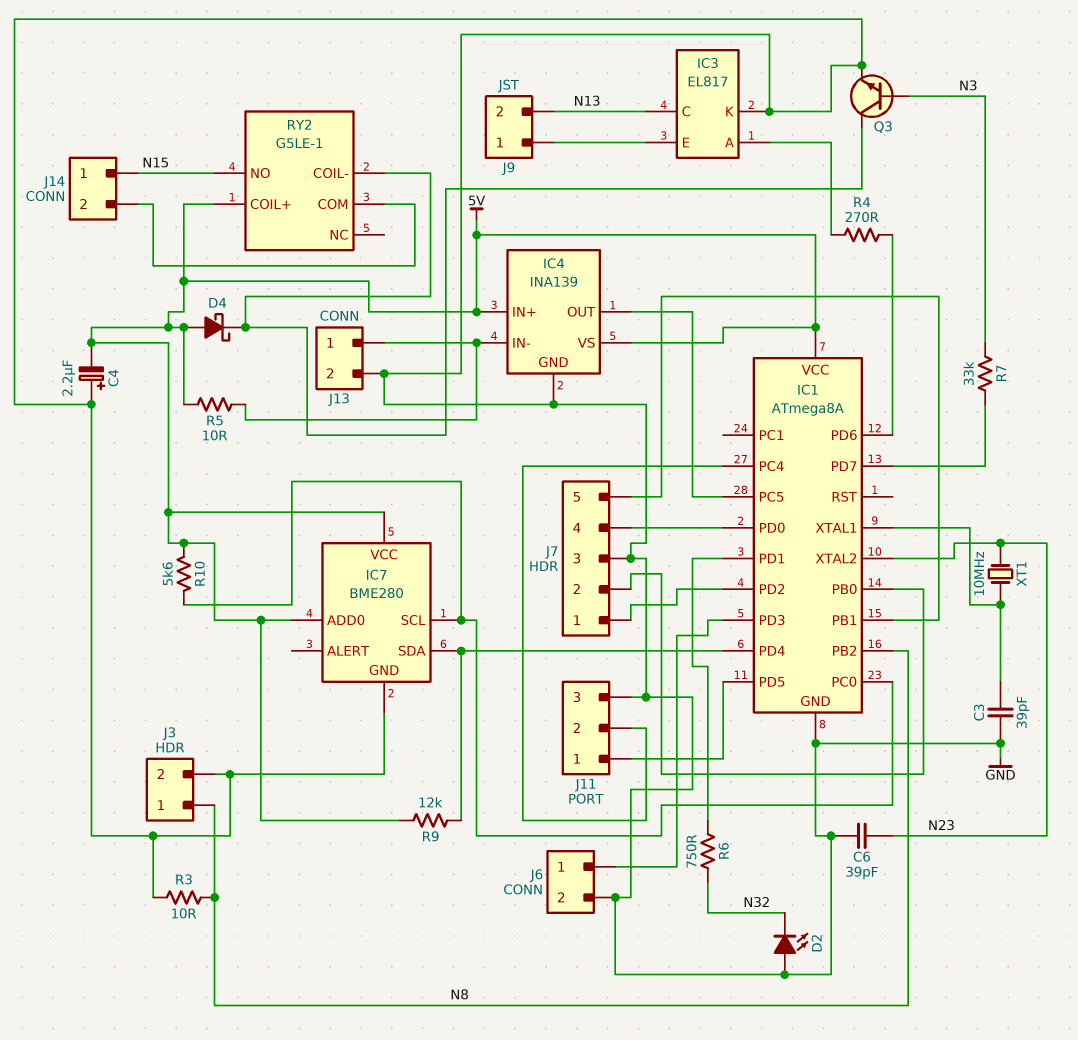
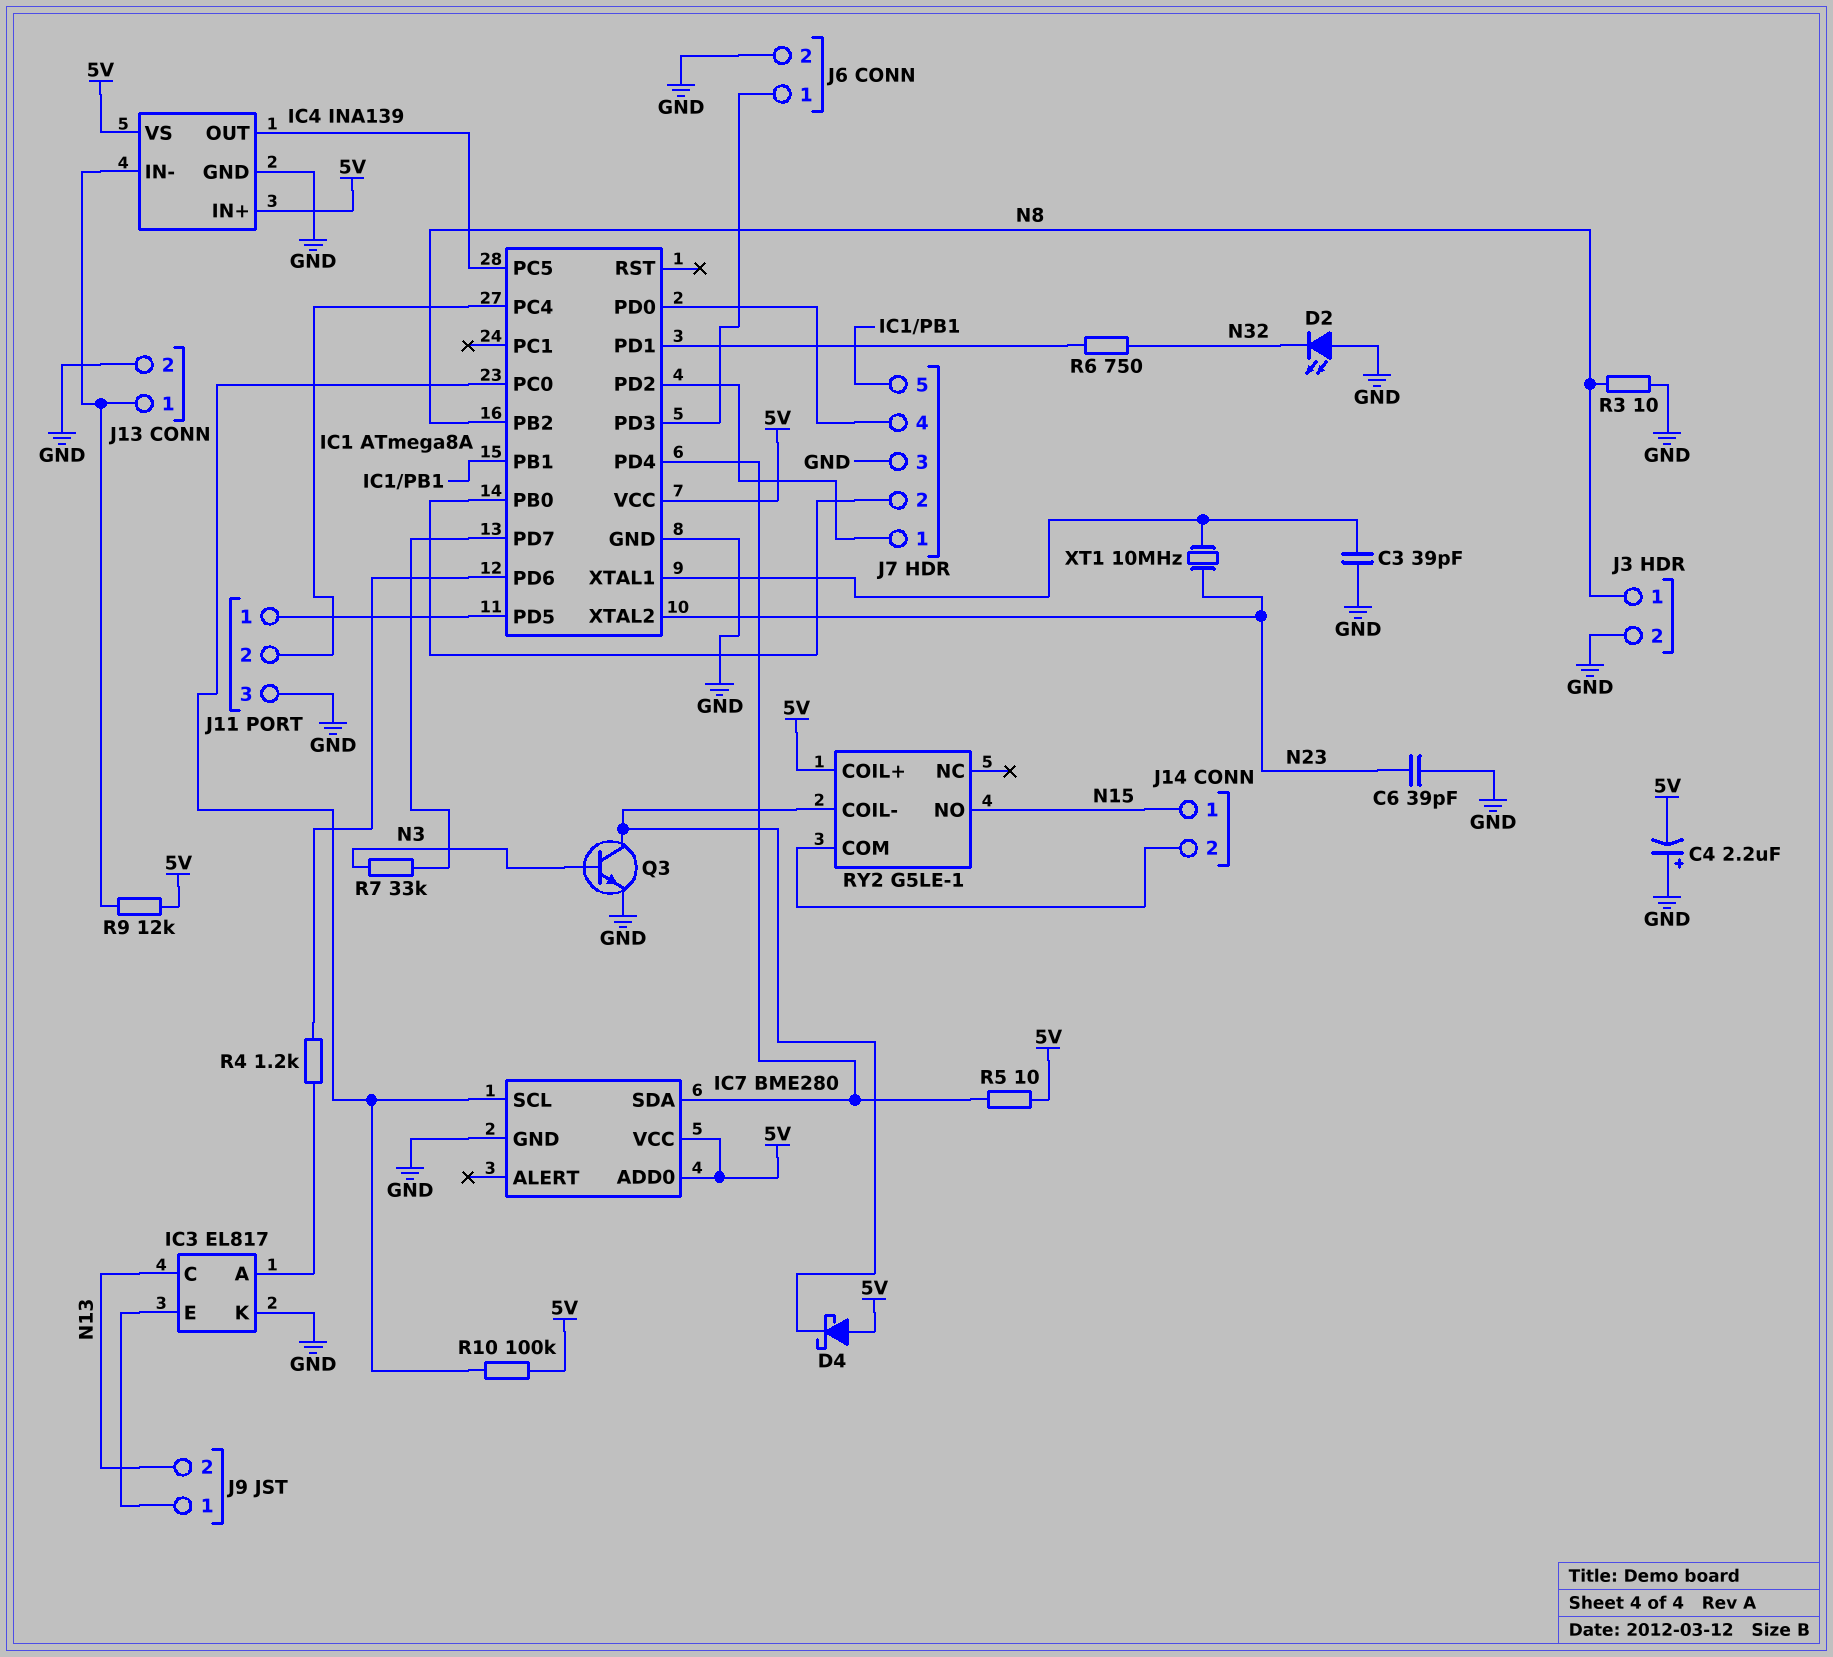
R4: 270 (IC1/PD6, IC3/A) -> 1.2k (IC1/PD6, IC3/A)
R5: 10 (5V, IC4/IN-) -> 10 (5V, IC1/PD4)
R9: 12k (5V, IC1/PD4) -> 12k (5V, IC4/IN-)
R10: 5.6k (5V, IC1/PC0) -> 100k (5V, IC1/PC0)

